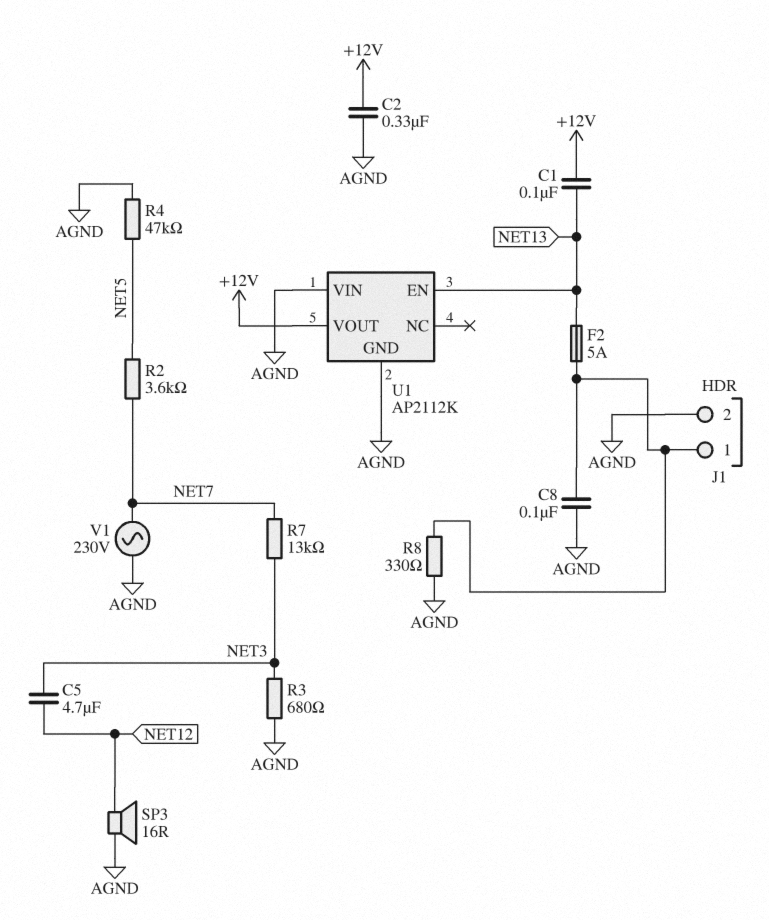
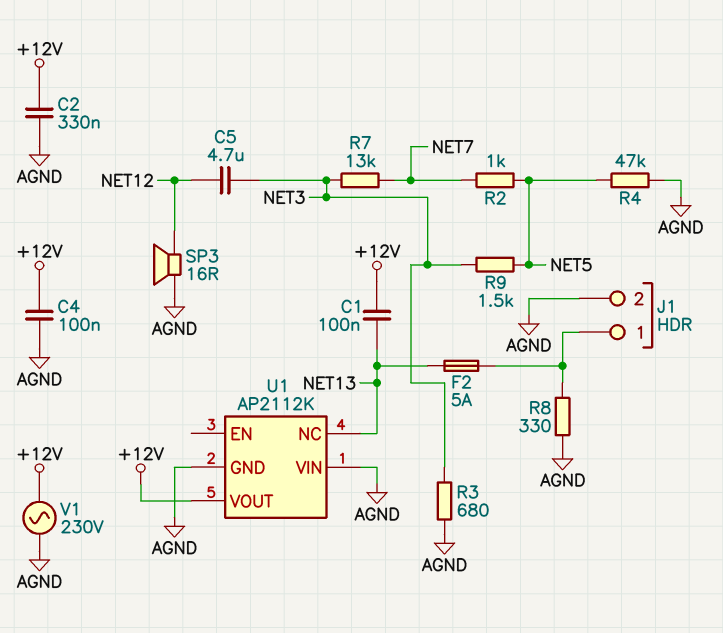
C4: none -> 100nF (+12V, AGND)
C8: 100nF (AGND, J1/1) -> none
R2: 3.6k (NET5, NET7) -> 1k (NET5, NET7)
R9: none -> 1.5k (NET3, NET5)
U1 pin EN: NET13 -> none
U1 pin NC: none -> NET13
V1: AC 230V (AGND, NET7) -> AC 230V (+12V, AGND)

